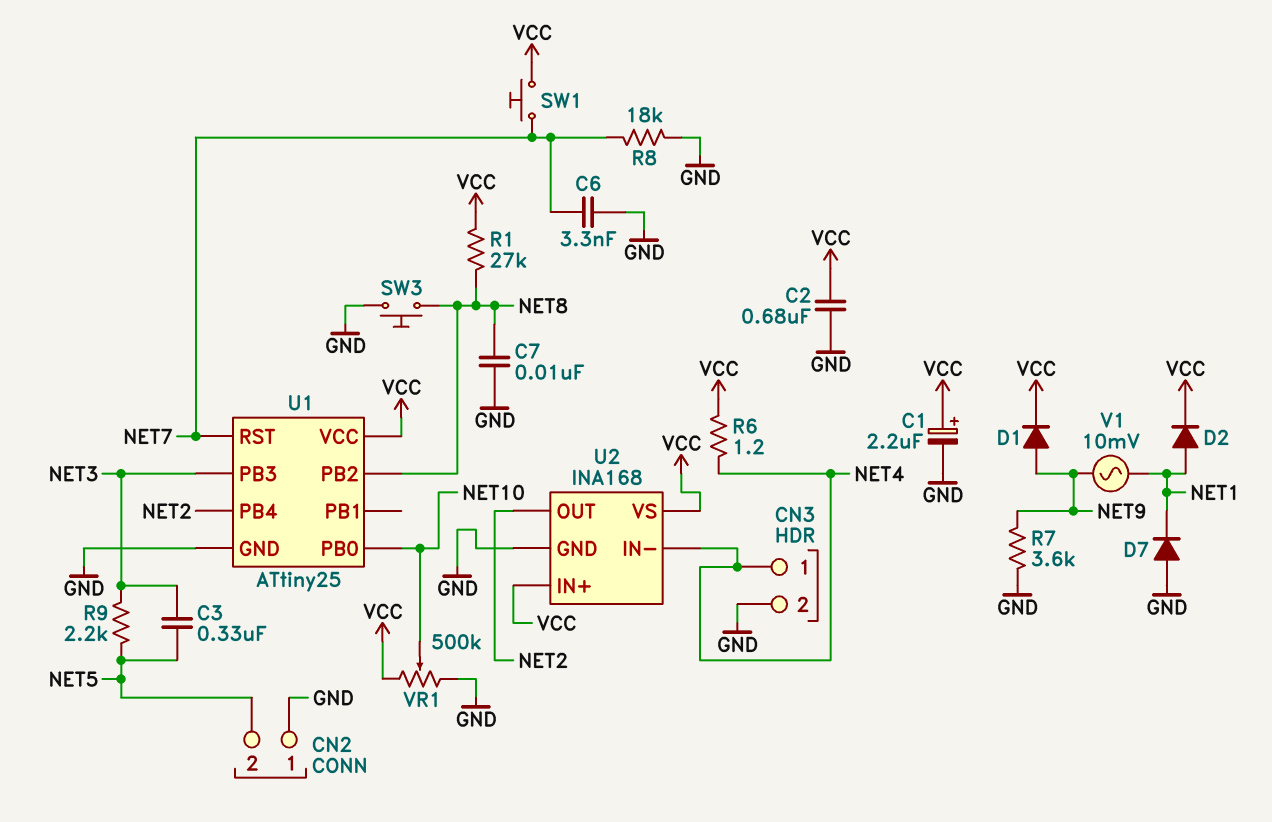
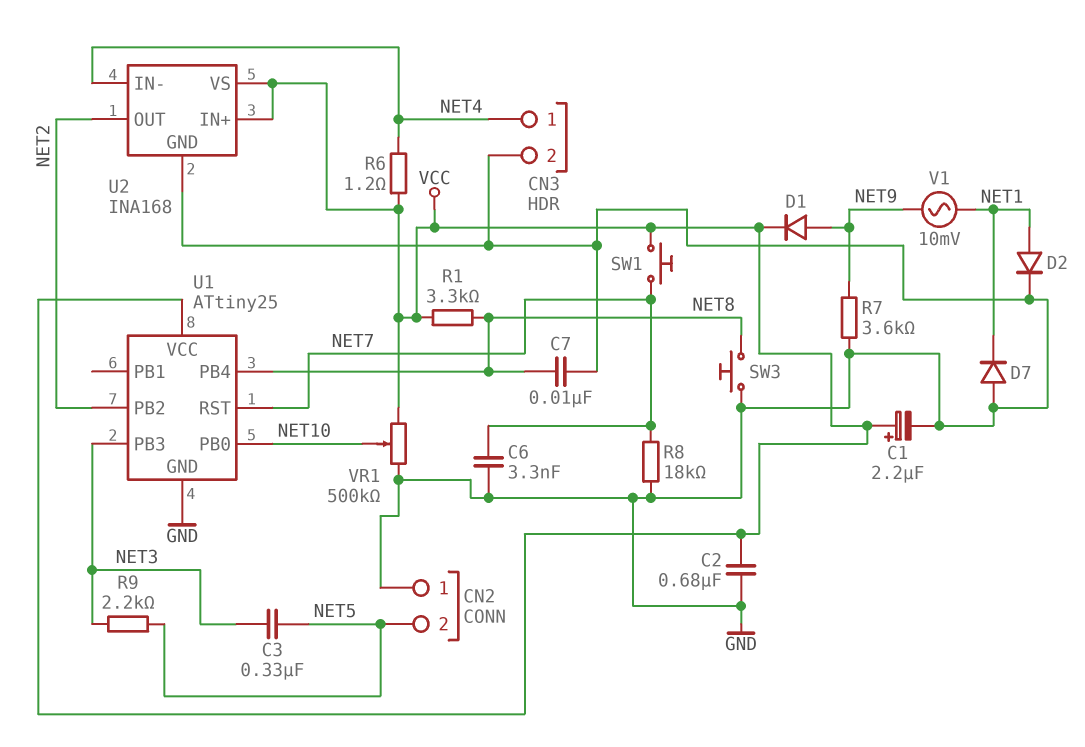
D2: diode (A NET1, K VCC) -> diode (A NET1, K GND)
R1: 27k (NET8, VCC) -> 3.3k (NET8, VCC)
U1 pin PB2: NET8 -> NET2
U1 pin PB4: NET2 -> NET8

